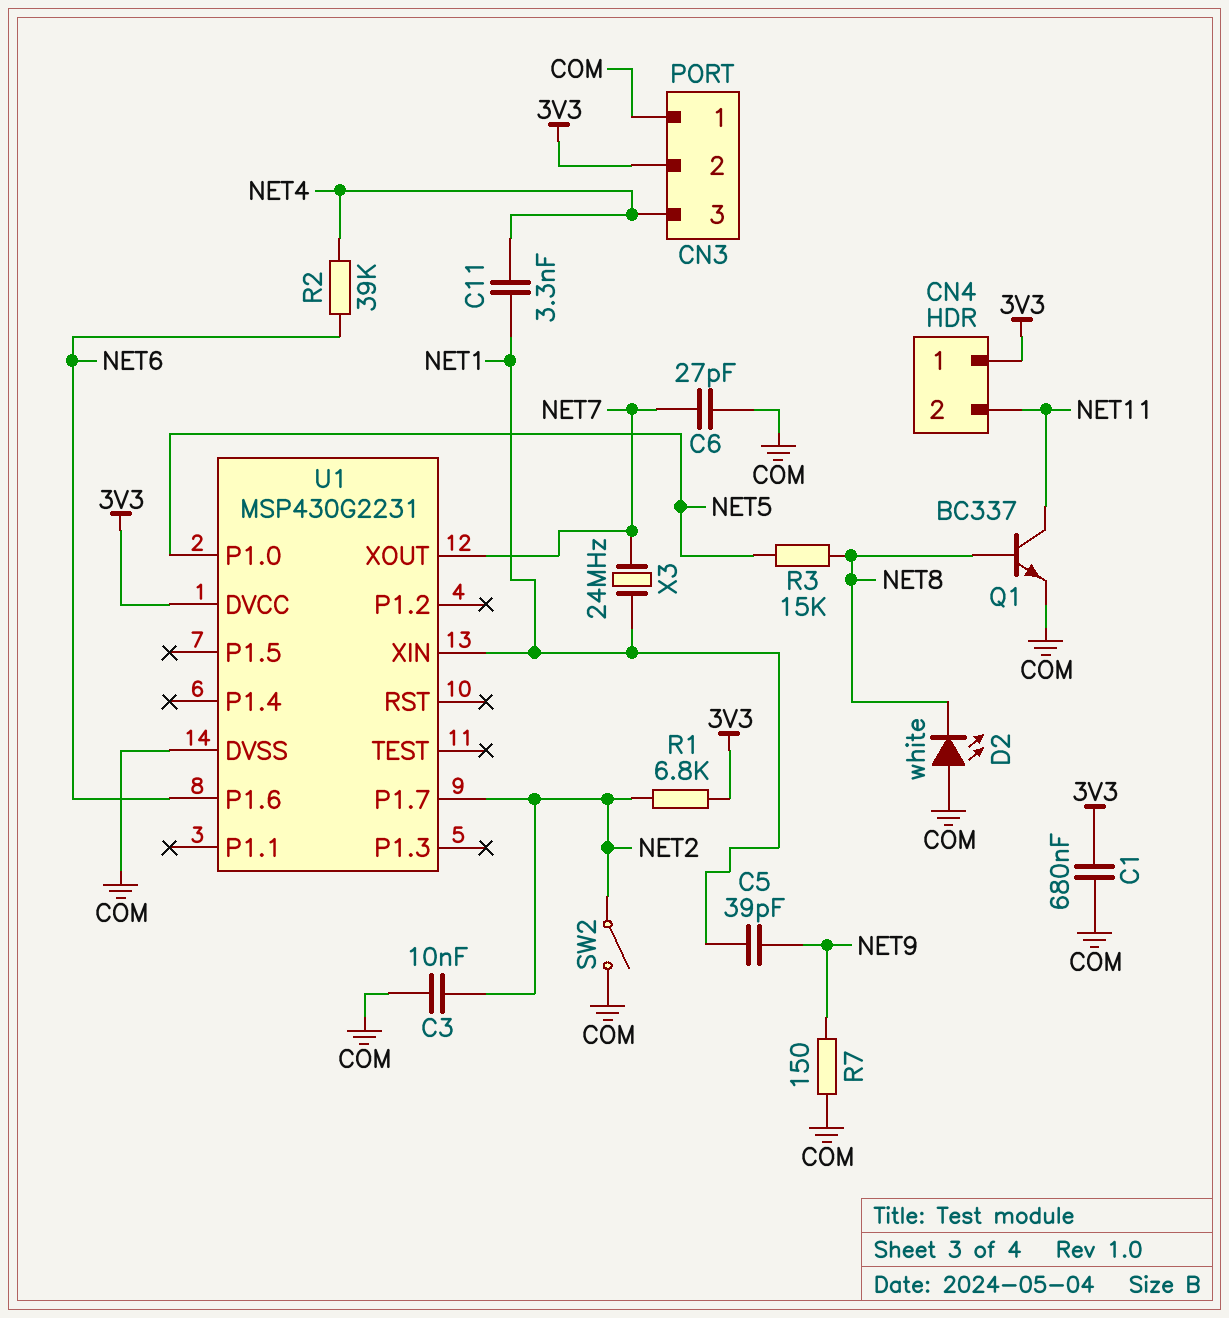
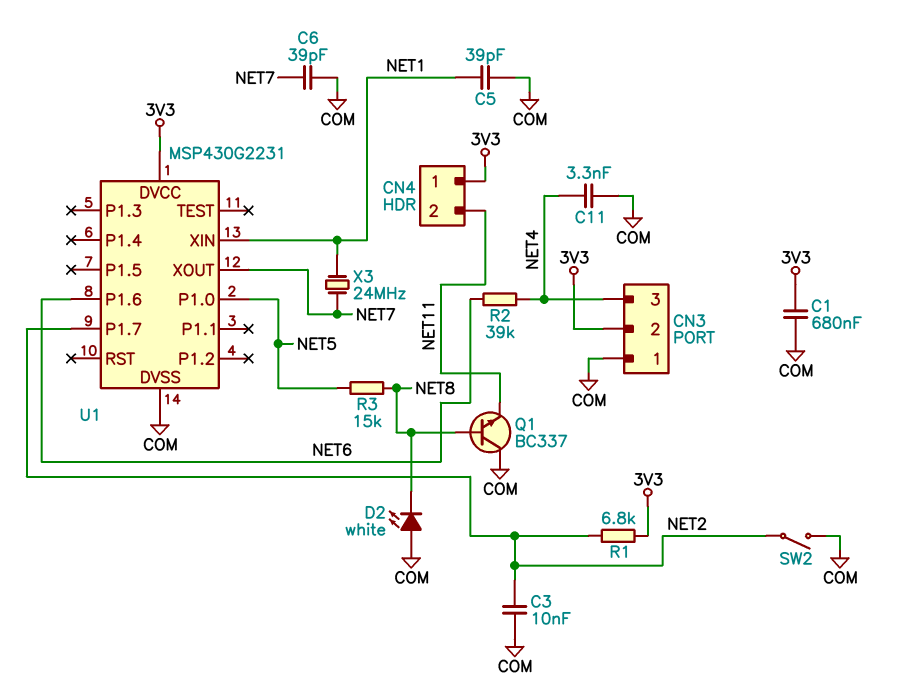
C5: 39pF (NET1, NET9) -> 39pF (COM, NET1)
C6: 27pF (COM, NET7) -> 39pF (COM, NET7)
C11: 3.3nF (NET1, NET4) -> 3.3nF (COM, NET4)
Q1: NPN BC337 (B NET8, C NET11, E COM) -> NPN BC337 (B NET8, C COM, E NET11)
R7: 150 (COM, NET9) -> none

